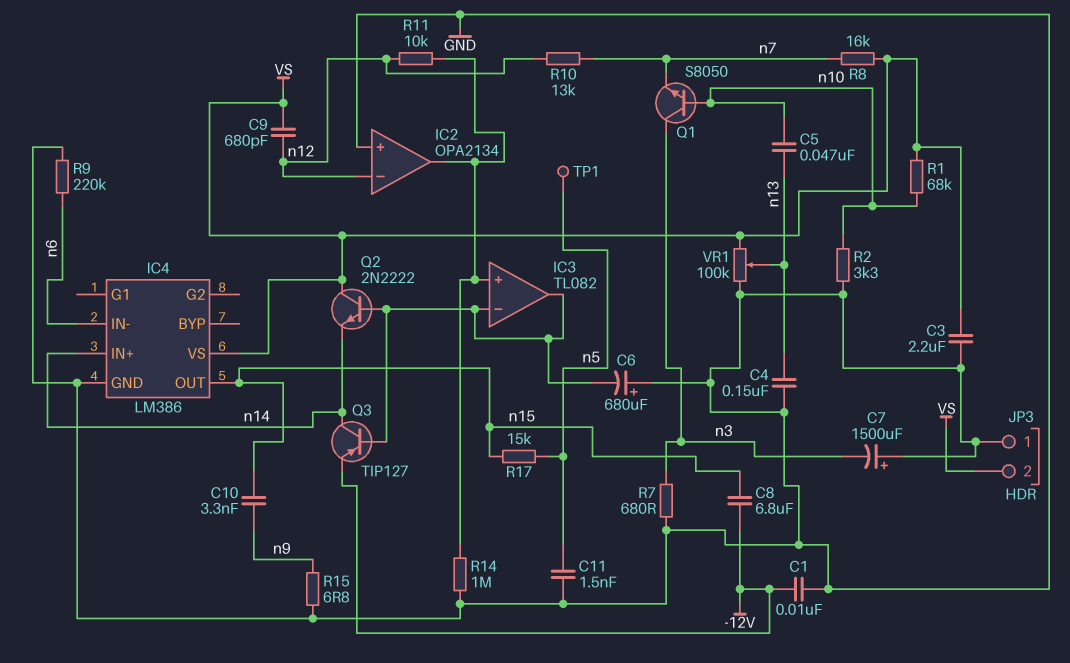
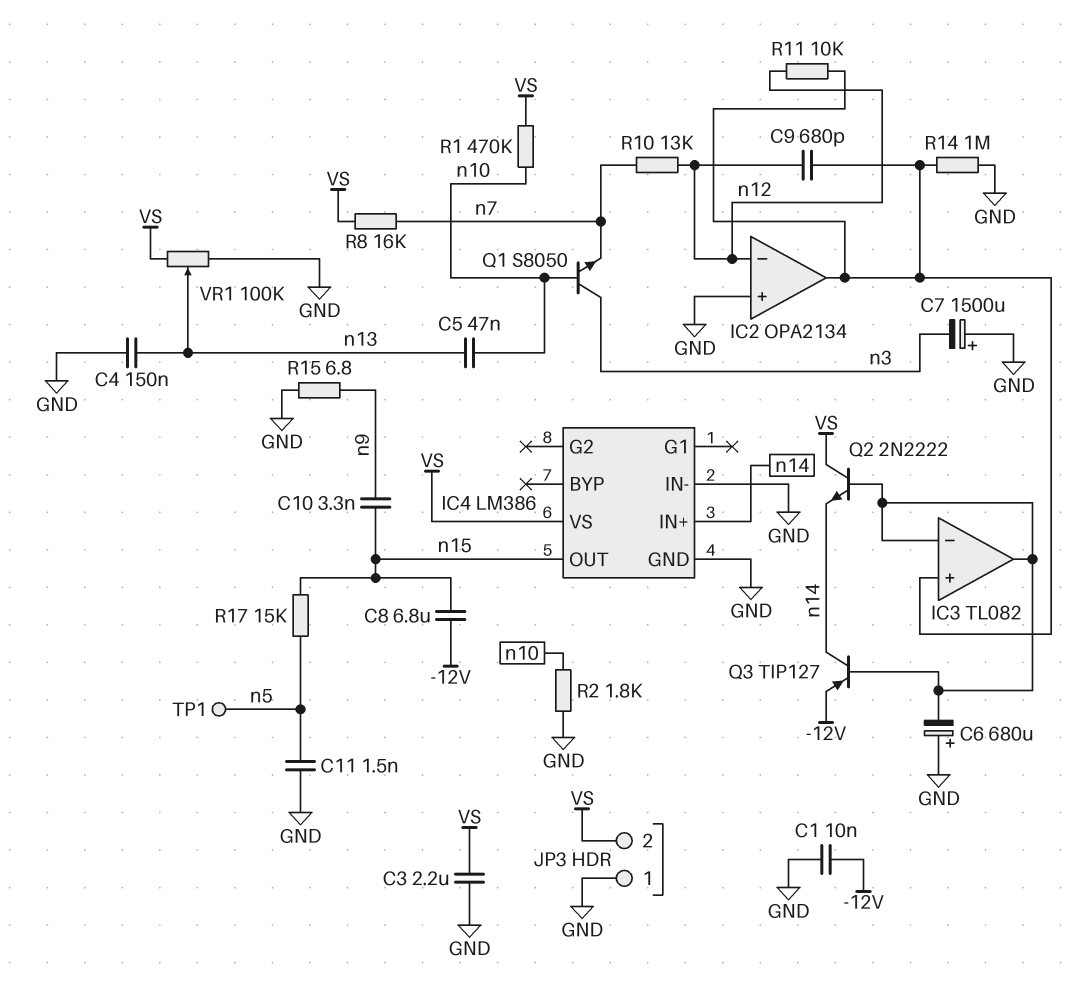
C9: 680pF (VS, n12) -> 680pF (IC2/out, n12)
IC4 pin IN-: n6 -> GND
R1: 68k (VS, n10) -> 470k (VS, n10)
R2: 3.3k (GND, n10) -> 1.8k (GND, n10)
R7: 680 (GND, n3) -> none
R9: 220k (GND, n6) -> none

